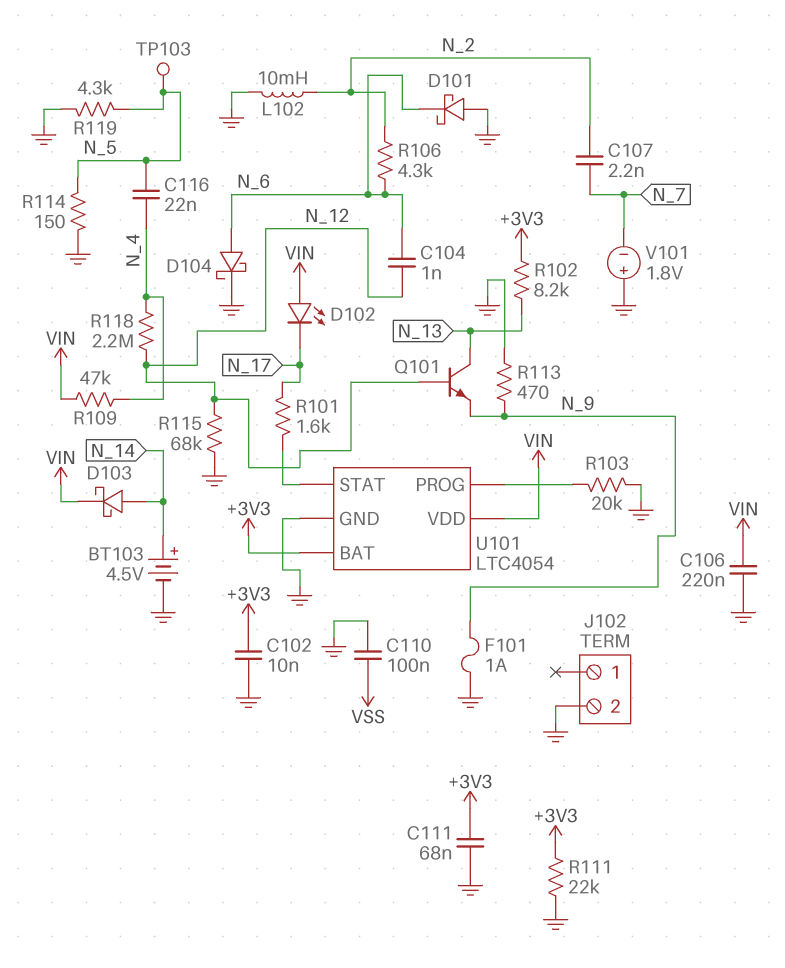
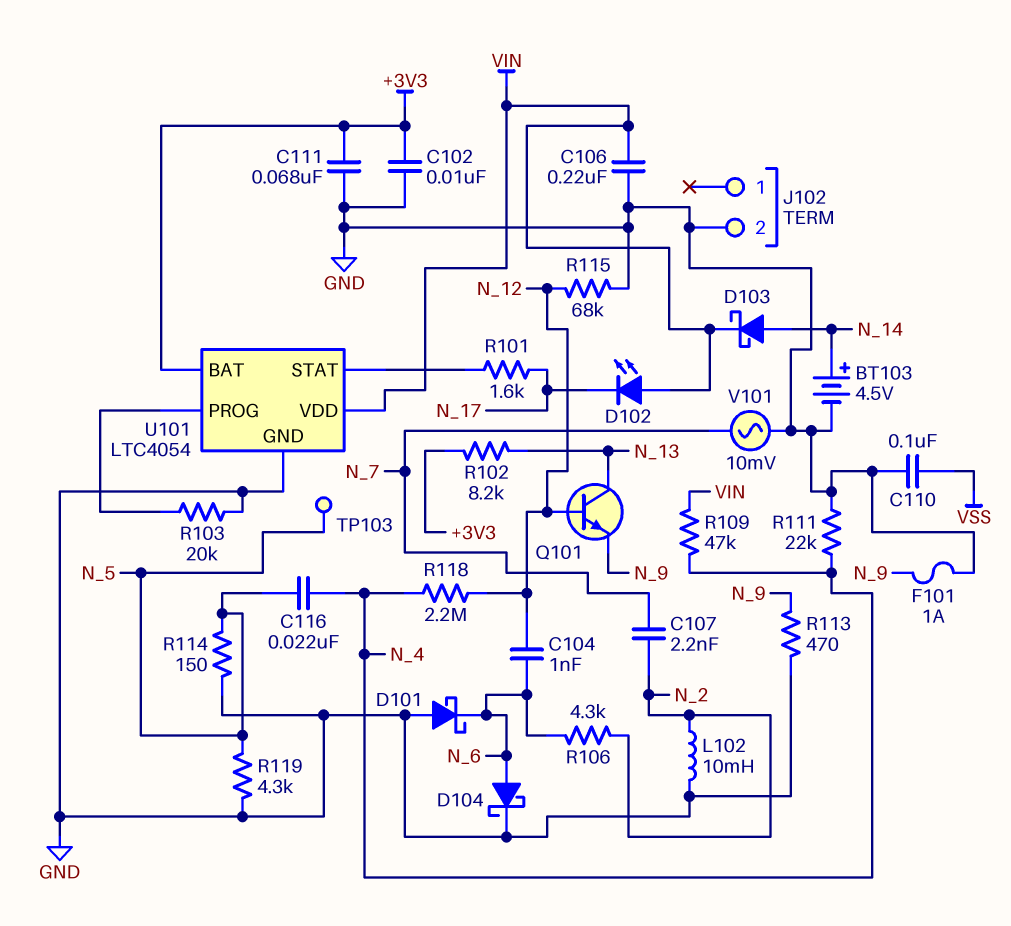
R111: 22k (+3V3, GND) -> 22k (GND, N_4)
V101: 1.8V (plus GND, minus N_7) -> AC 10mV (GND, N_7)

